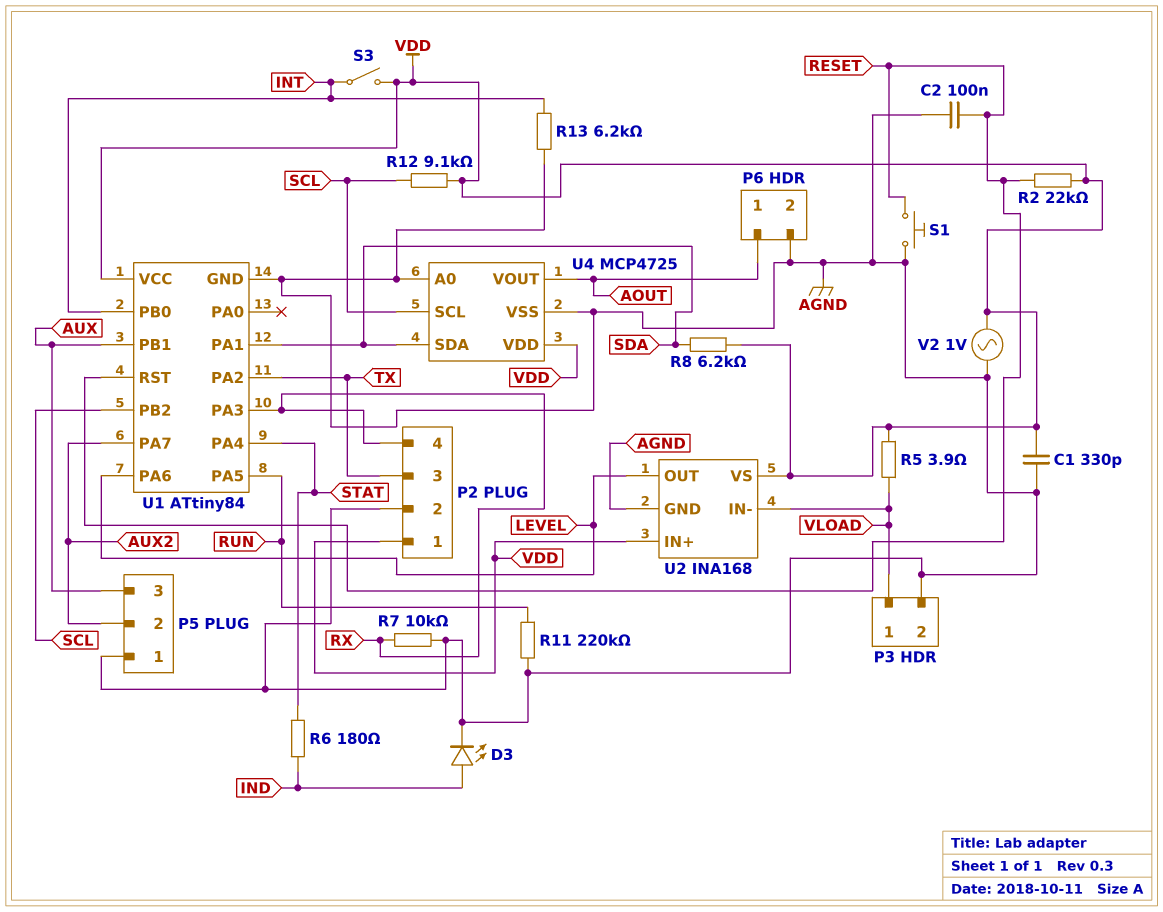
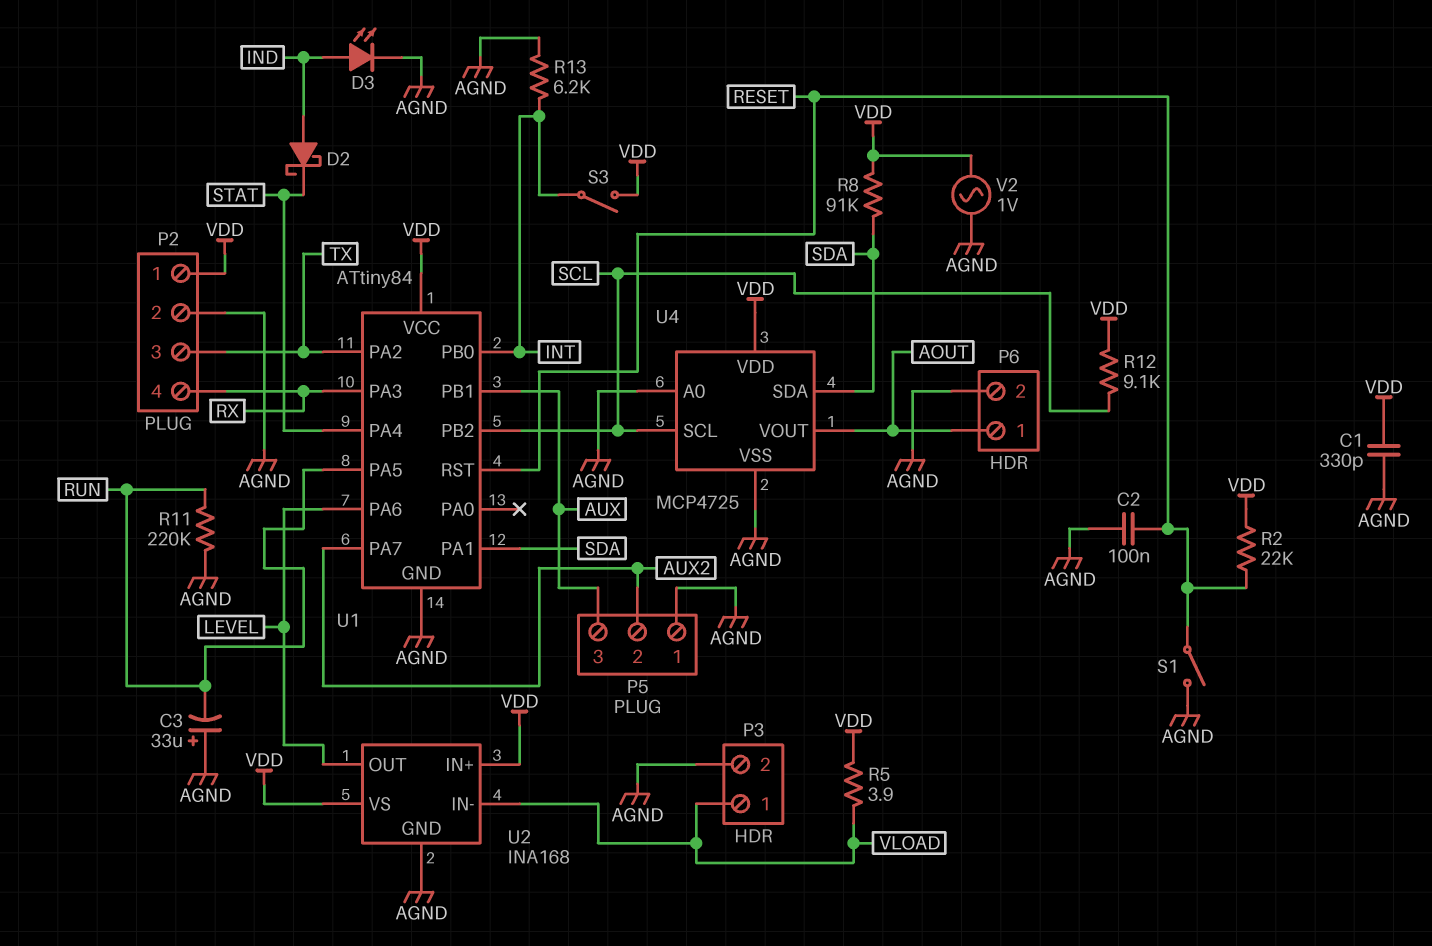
C3: none -> 33uF (plus AGND, minus RUN)
D2: none -> schottky (A IND, K STAT)
R6: 180 (IND, STAT) -> none
R7: 10k (AGND, RX) -> none
R8: 6.2k (SDA, VDD) -> 91k (SDA, VDD)
S1: button (AGND, RESET) -> switch (AGND, RESET)

